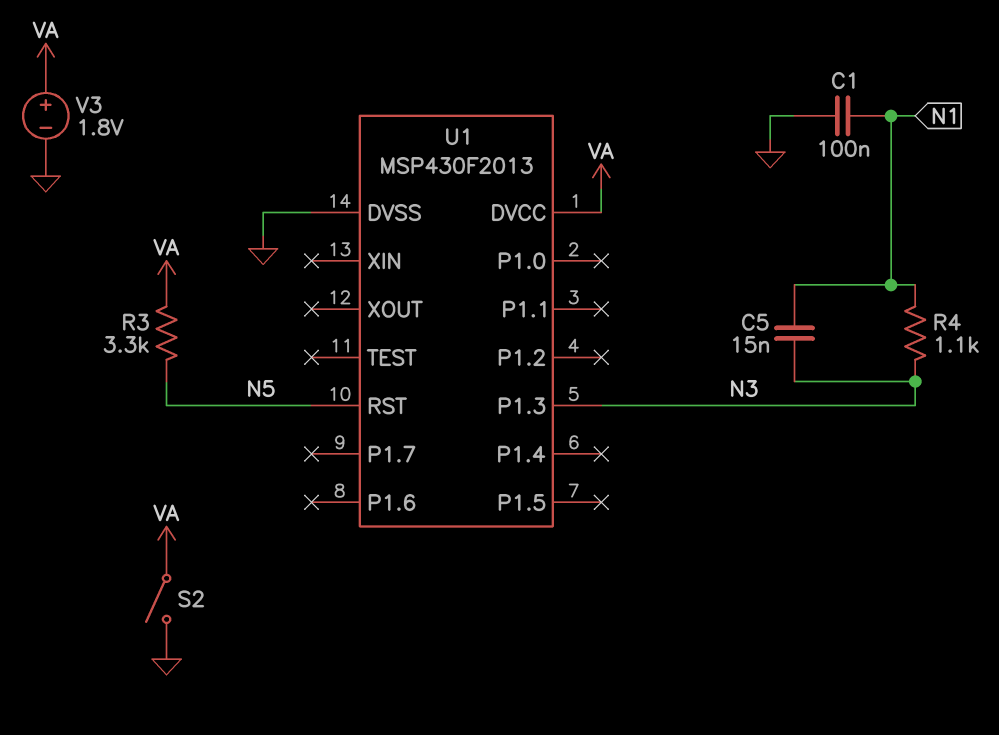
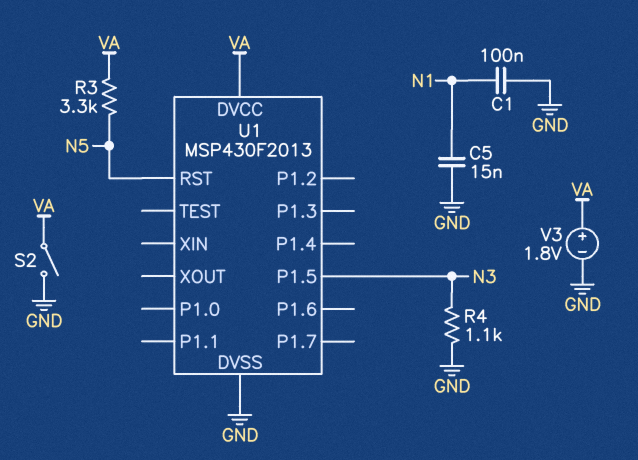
C5: 15nF (N1, N3) -> 15nF (GND, N1)
R4: 1.1k (N1, N3) -> 1.1k (GND, N3)
U1 pin P1.3: N3 -> none
U1 pin P1.5: none -> N3

